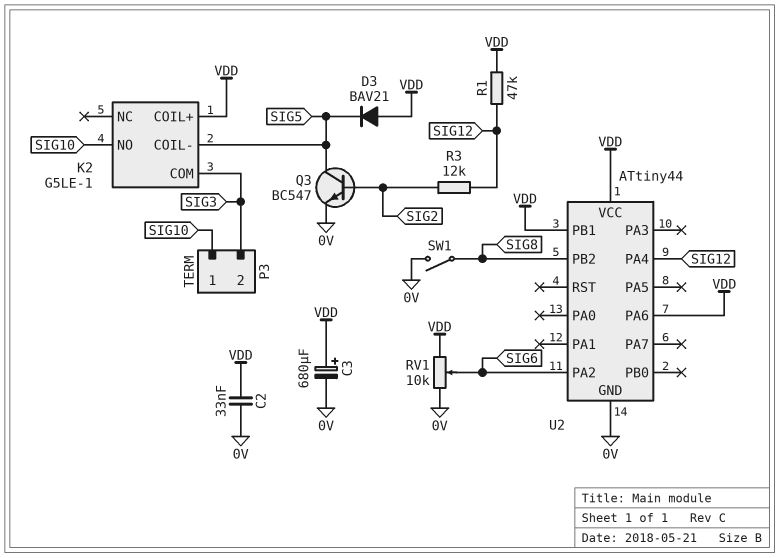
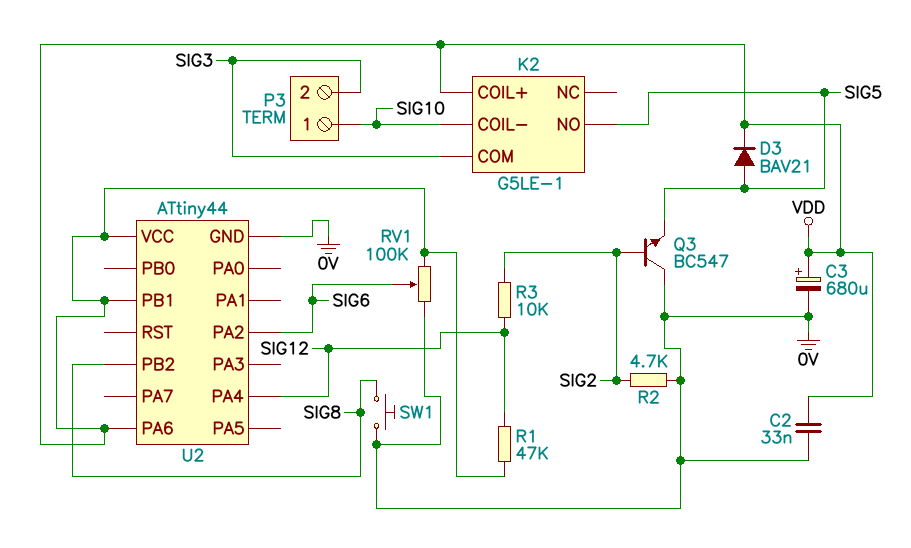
D3: diode BAV21 (A VDD, K SIG5) -> diode BAV21 (A SIG5, K VDD)
K2 pin COIL-: SIG5 -> SIG10
K2 pin NO: SIG10 -> SIG5
Q3: NPN BC547 (B SIG2, C SIG5, E 0V) -> NPN BC547 (B SIG2, C 0V, E SIG5)
R2: none -> 4.7k (0V, SIG2)
R3: 12k (SIG2, SIG12) -> 10k (SIG2, SIG12)
RV1: 10k (0V, VDD, wiper SIG6) -> 100k (0V, VDD, wiper SIG6)
SW1: switch (0V, SIG8) -> button (0V, SIG8)

